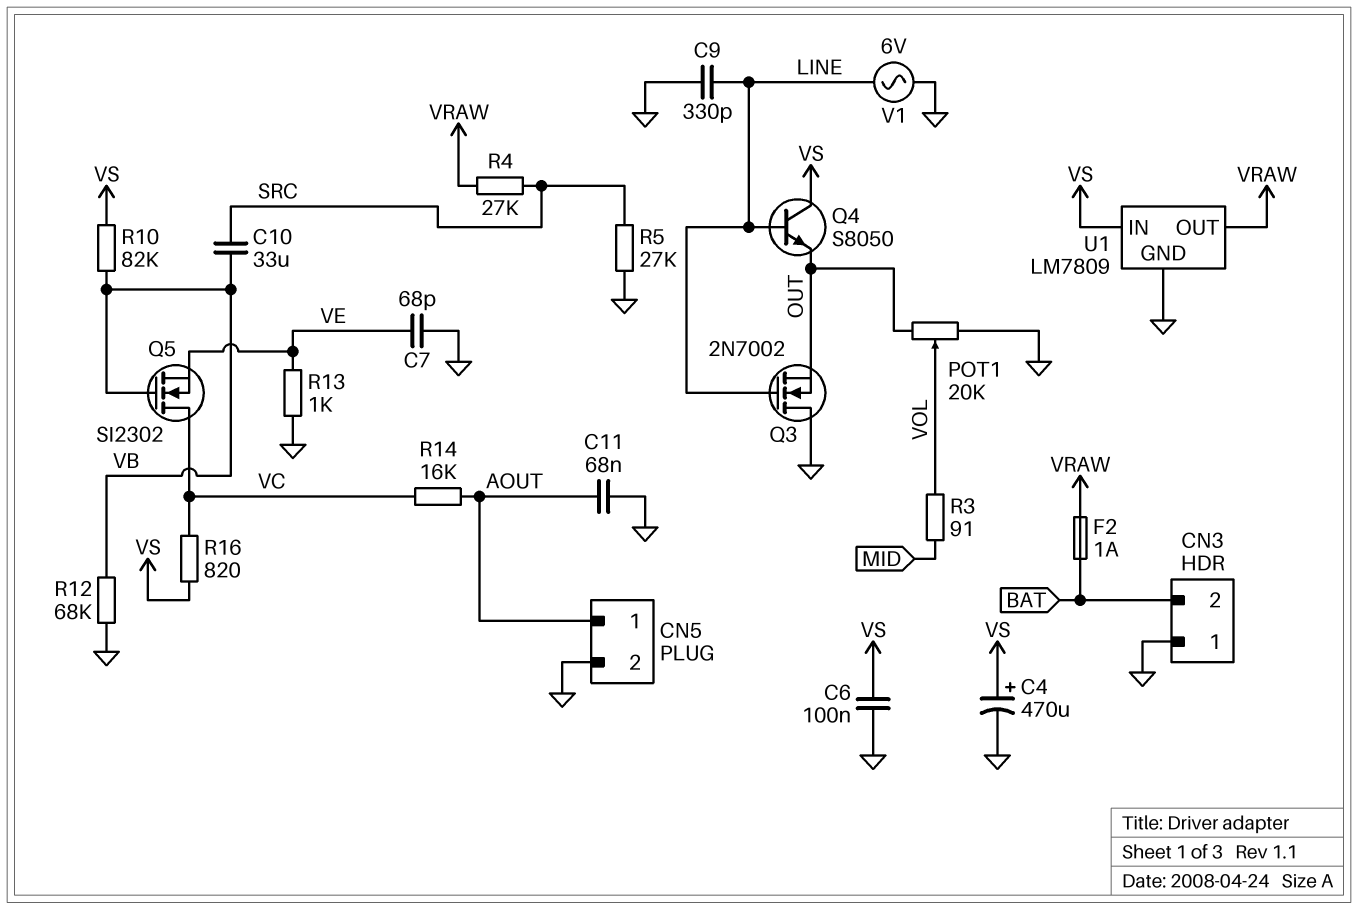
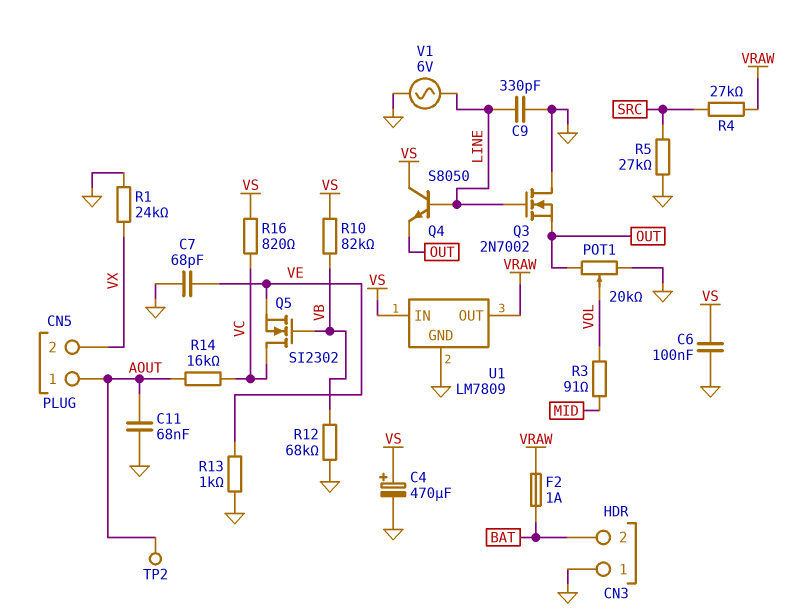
C10: 33uF (SRC, VB) -> none
CN5 pin 2: GND -> VX
R1: none -> 24k (GND, VX)
TP2: none -> test point (AOUT)

